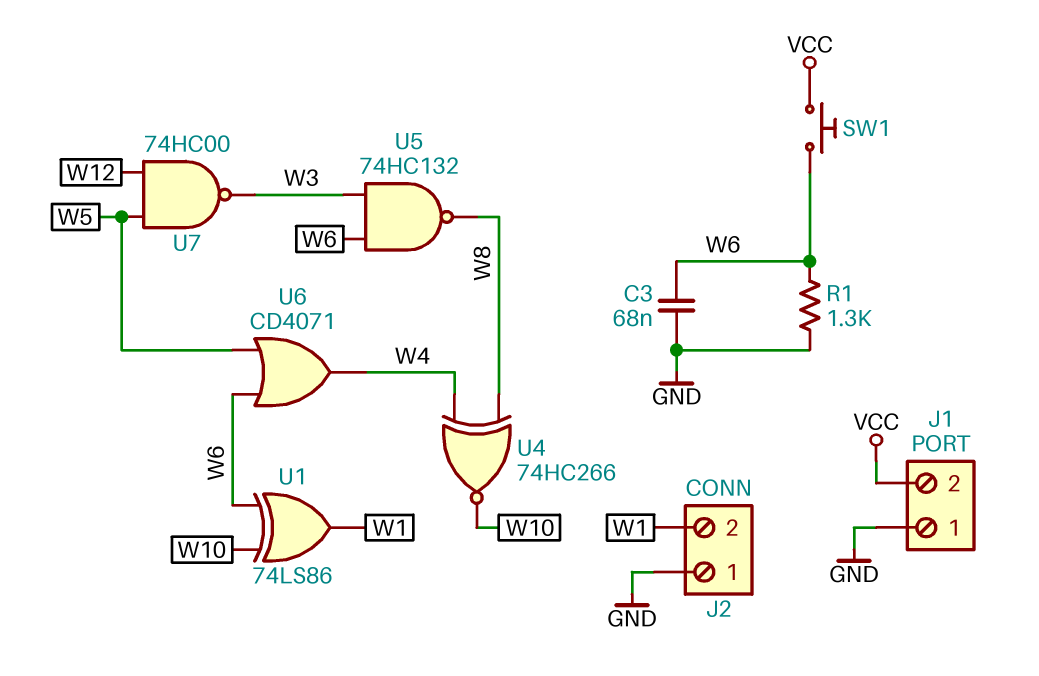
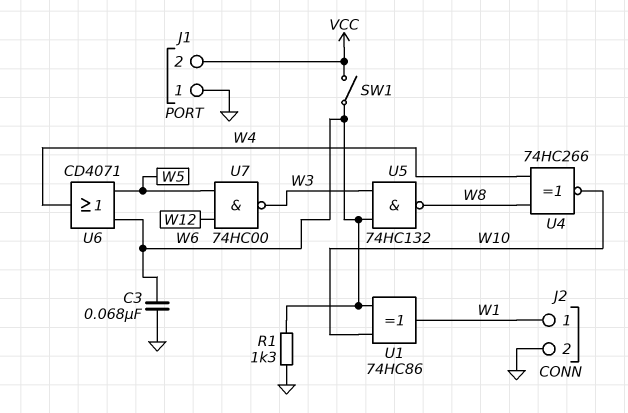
J2 pin 1: GND -> W1
J2 pin 2: W1 -> GND
SW1: button (VCC, W6) -> switch (VCC, W6)
U1: XOR 74LS86 (in W6, in W10, out W1) -> XOR 74HC86 (in W6, in W10, out W1)

